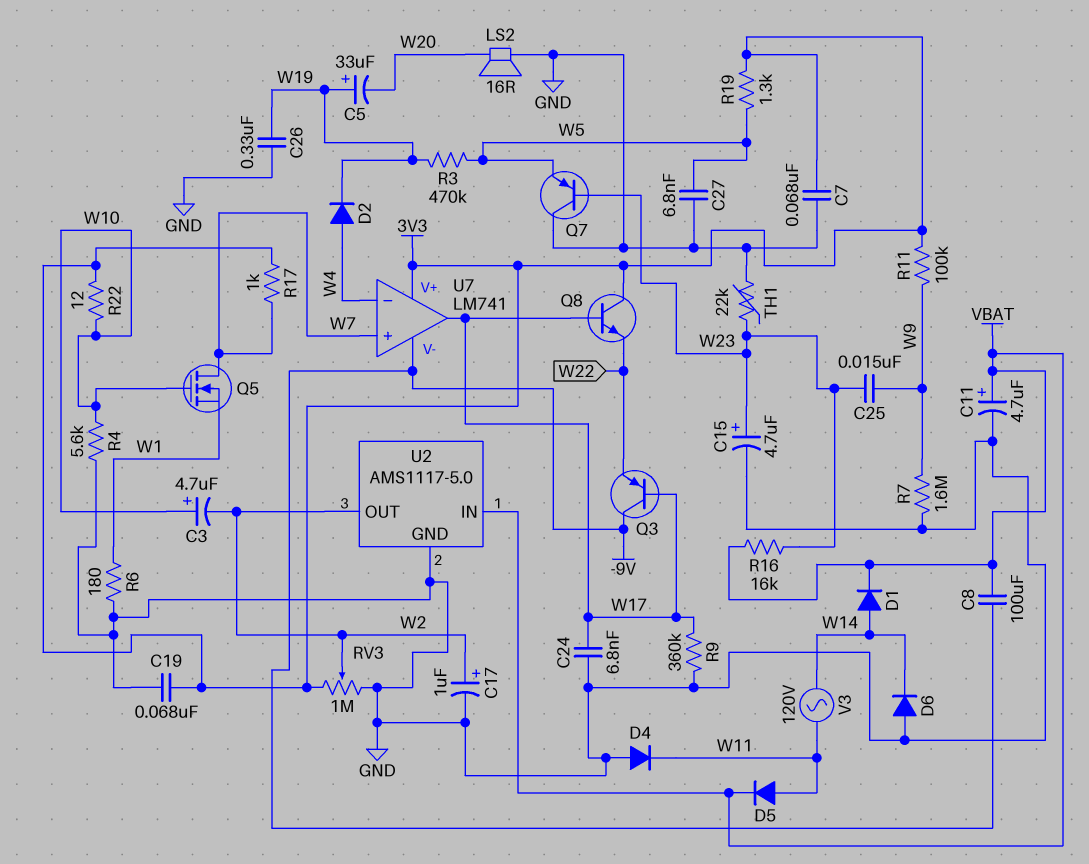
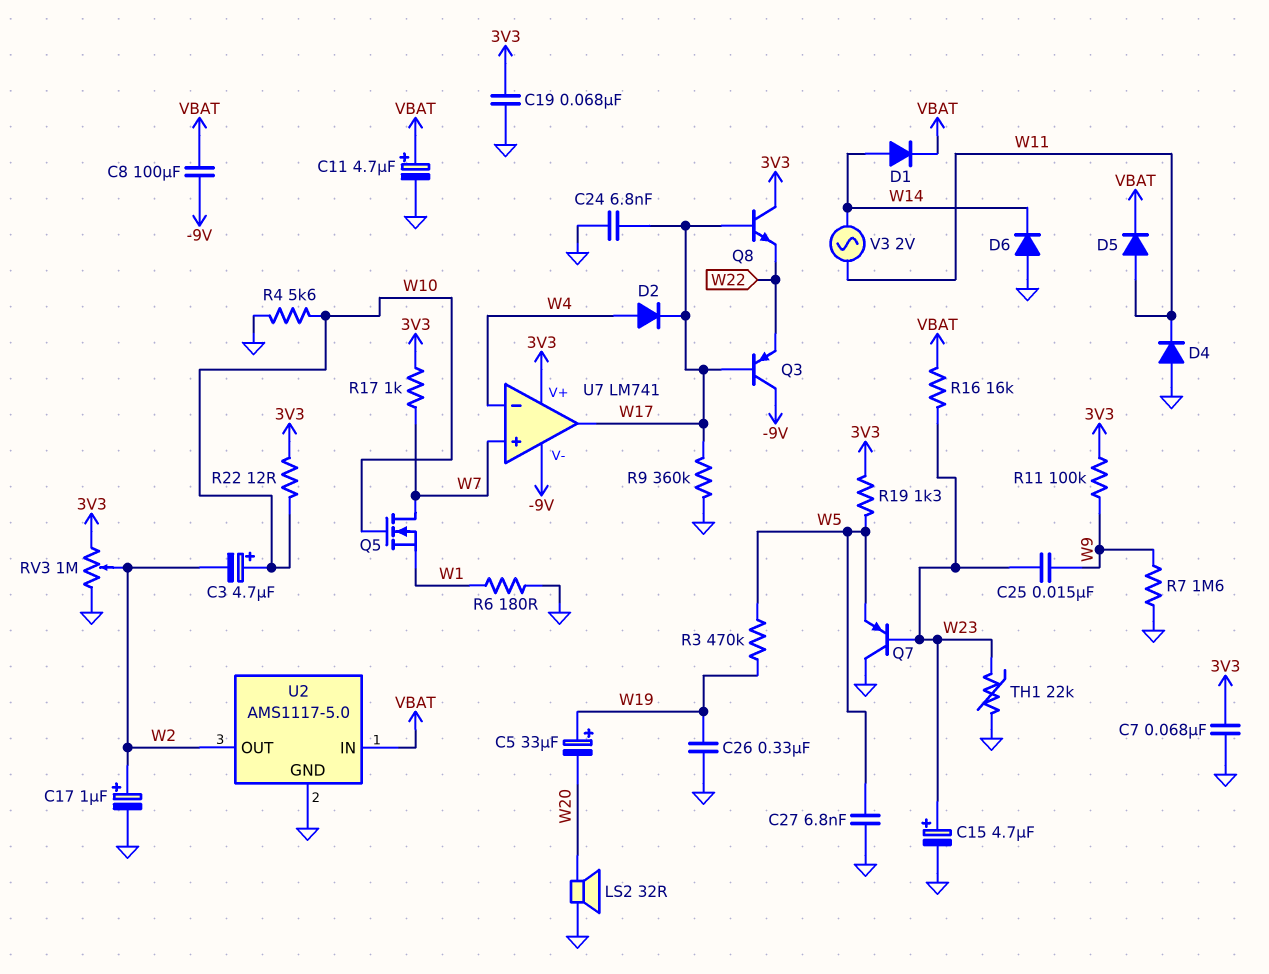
D2: diode (A W4, K W19) -> diode (A W4, K W17)
LS2: speaker 16R (GND, W20) -> speaker 32R (GND, W20)
V3: AC 120V (W11, W14) -> AC 2V (W11, W14)

